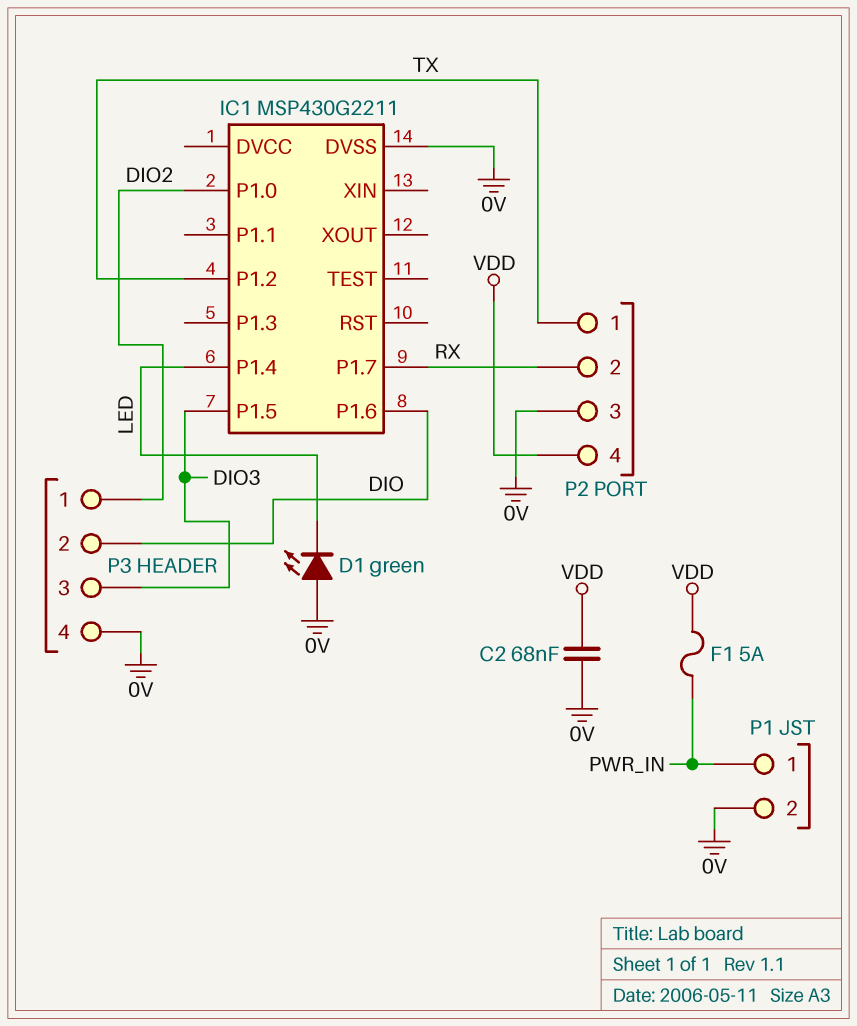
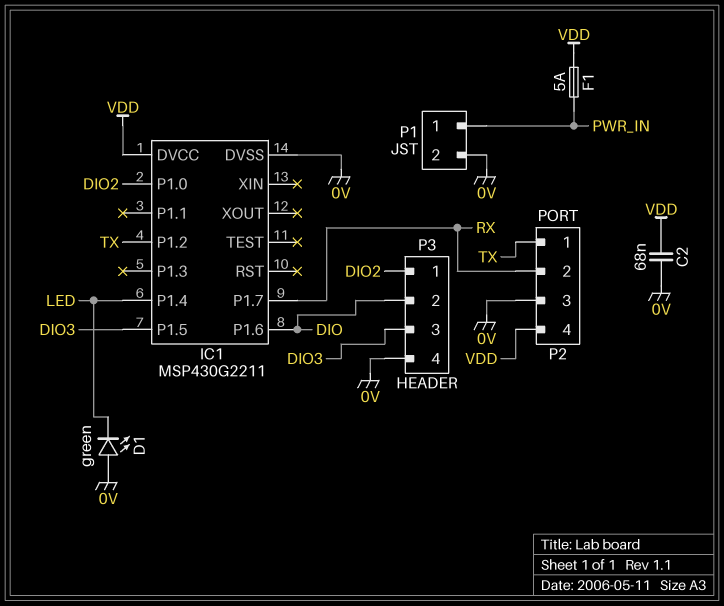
IC1 pin DVCC: none -> VDD

